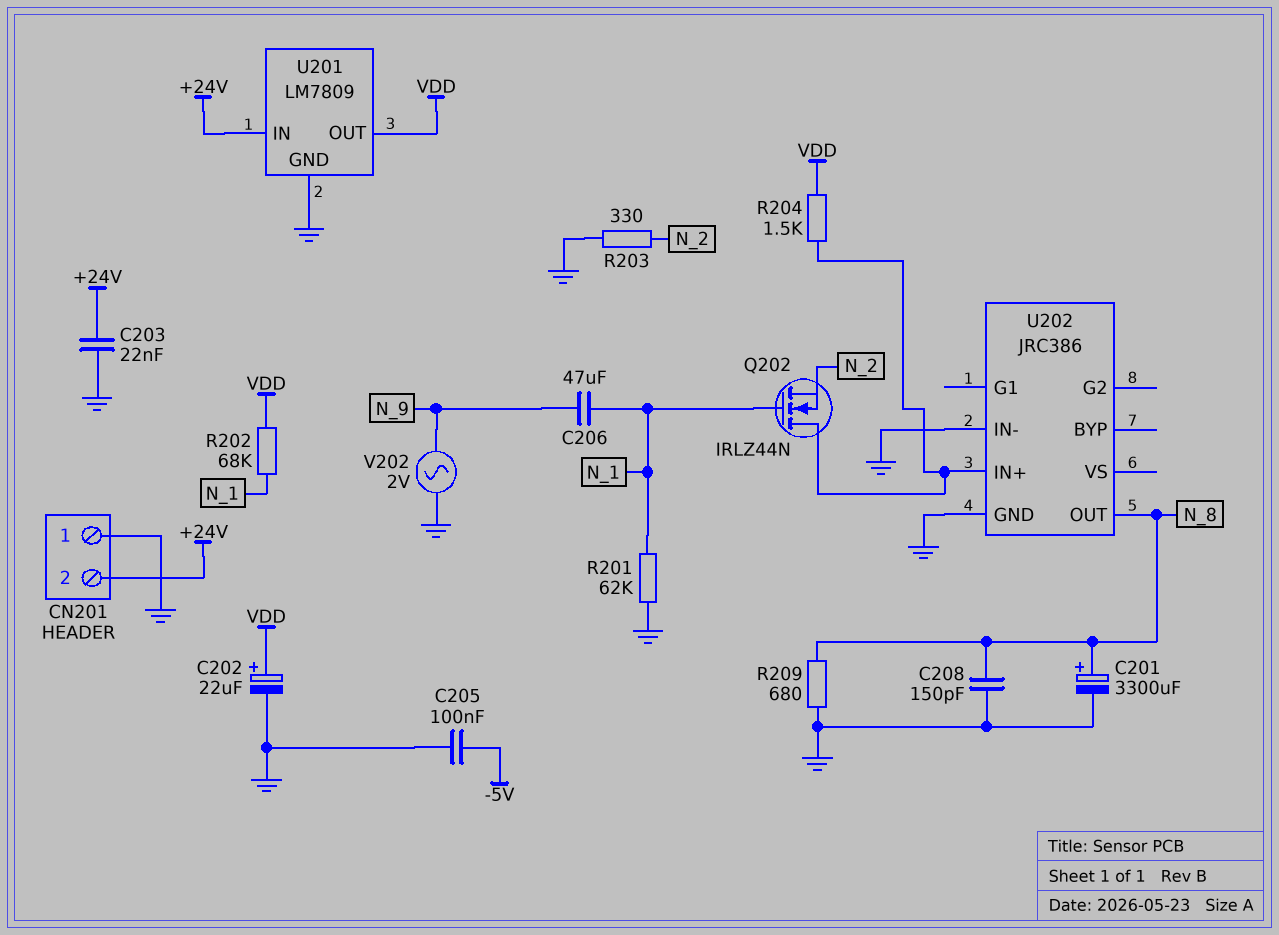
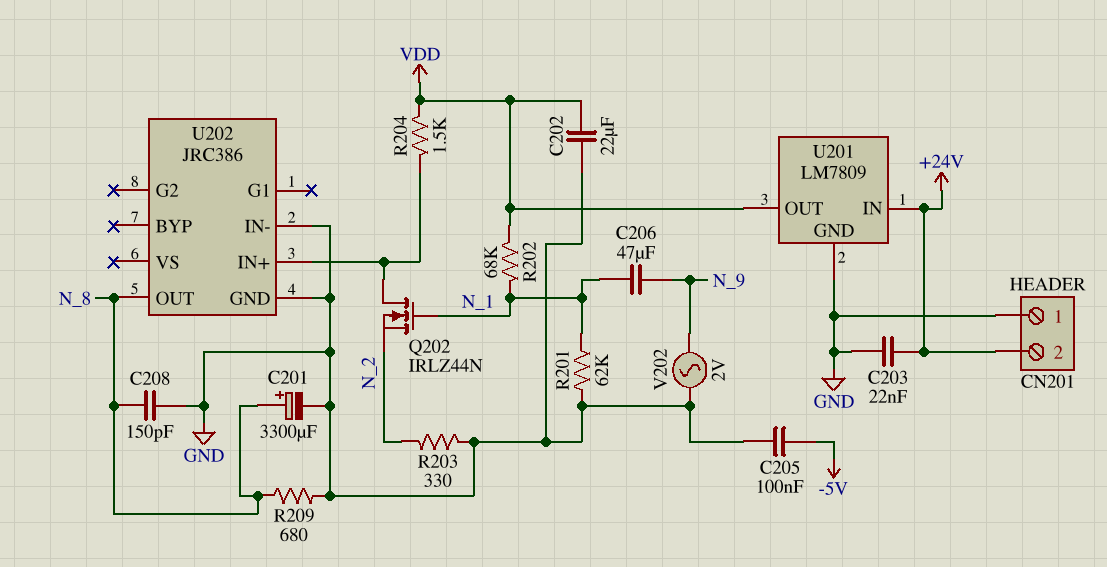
C202: 22uF (plus VDD, minus GND) -> 22uF (GND, VDD)

